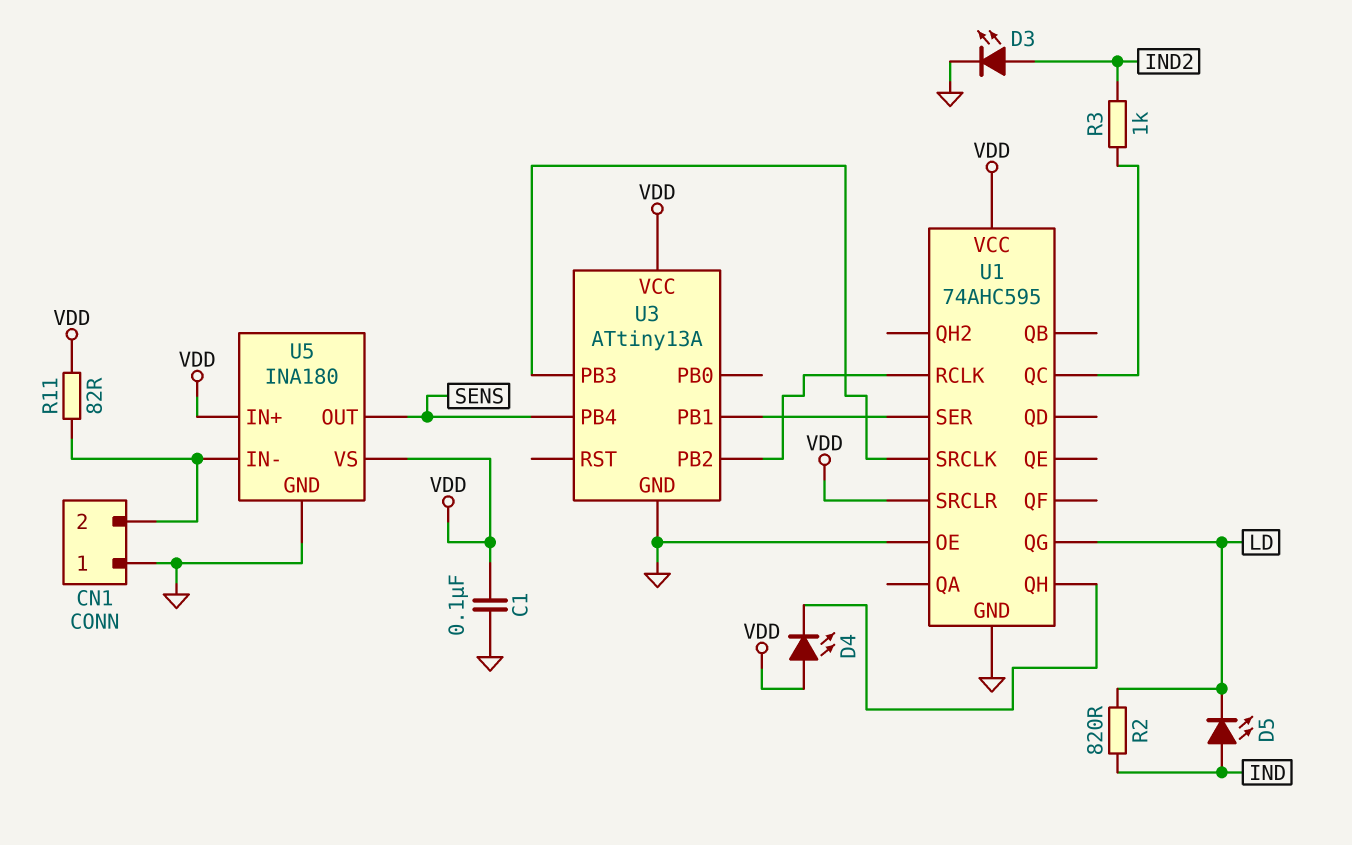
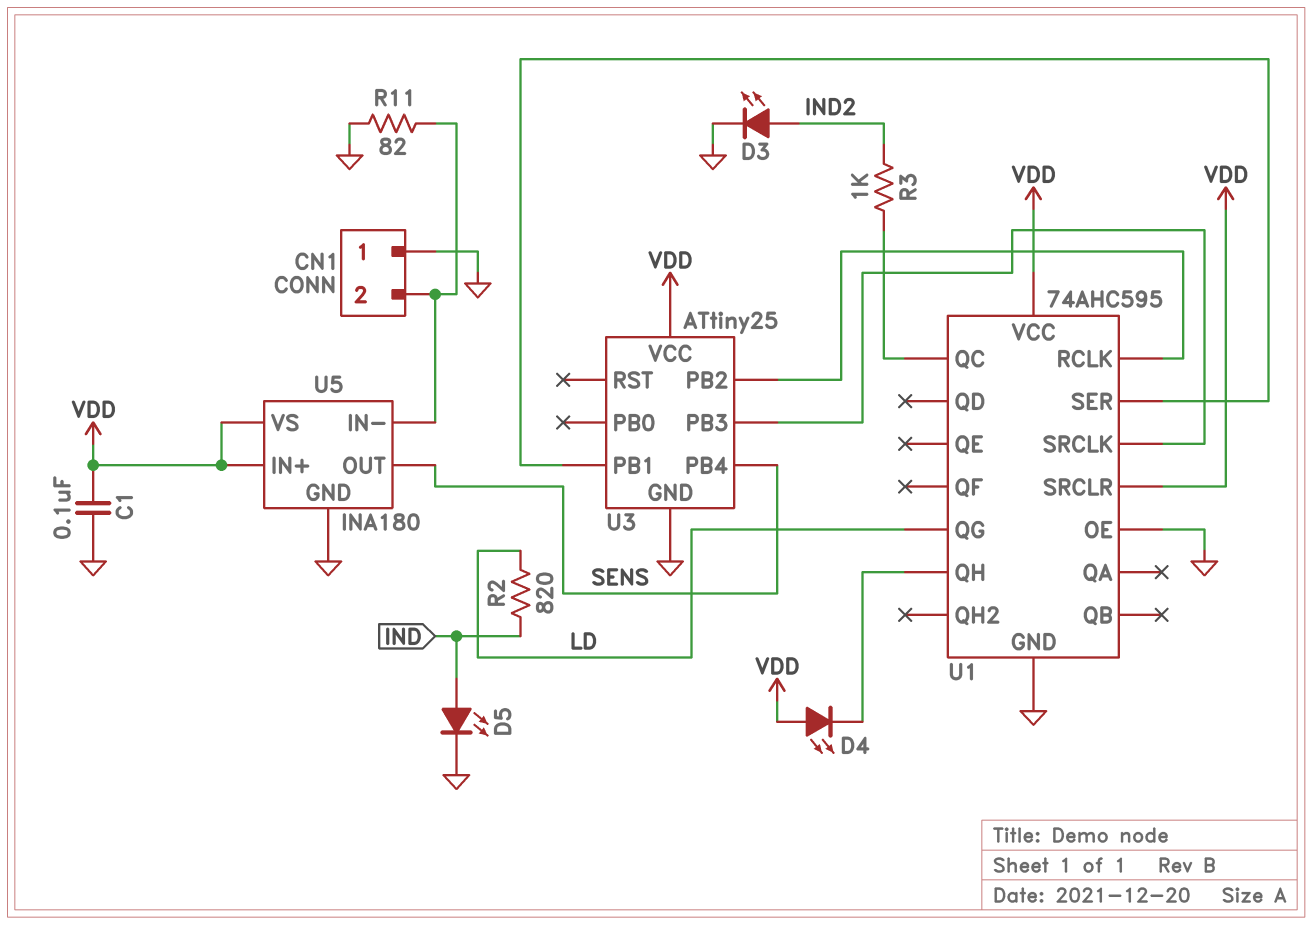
D5: LED (A IND, K LD) -> LED (A IND, K GND)
R11: 82 (CN1/2, VDD) -> 82 (CN1/2, GND)
U3: ATtiny13A -> ATtiny25

